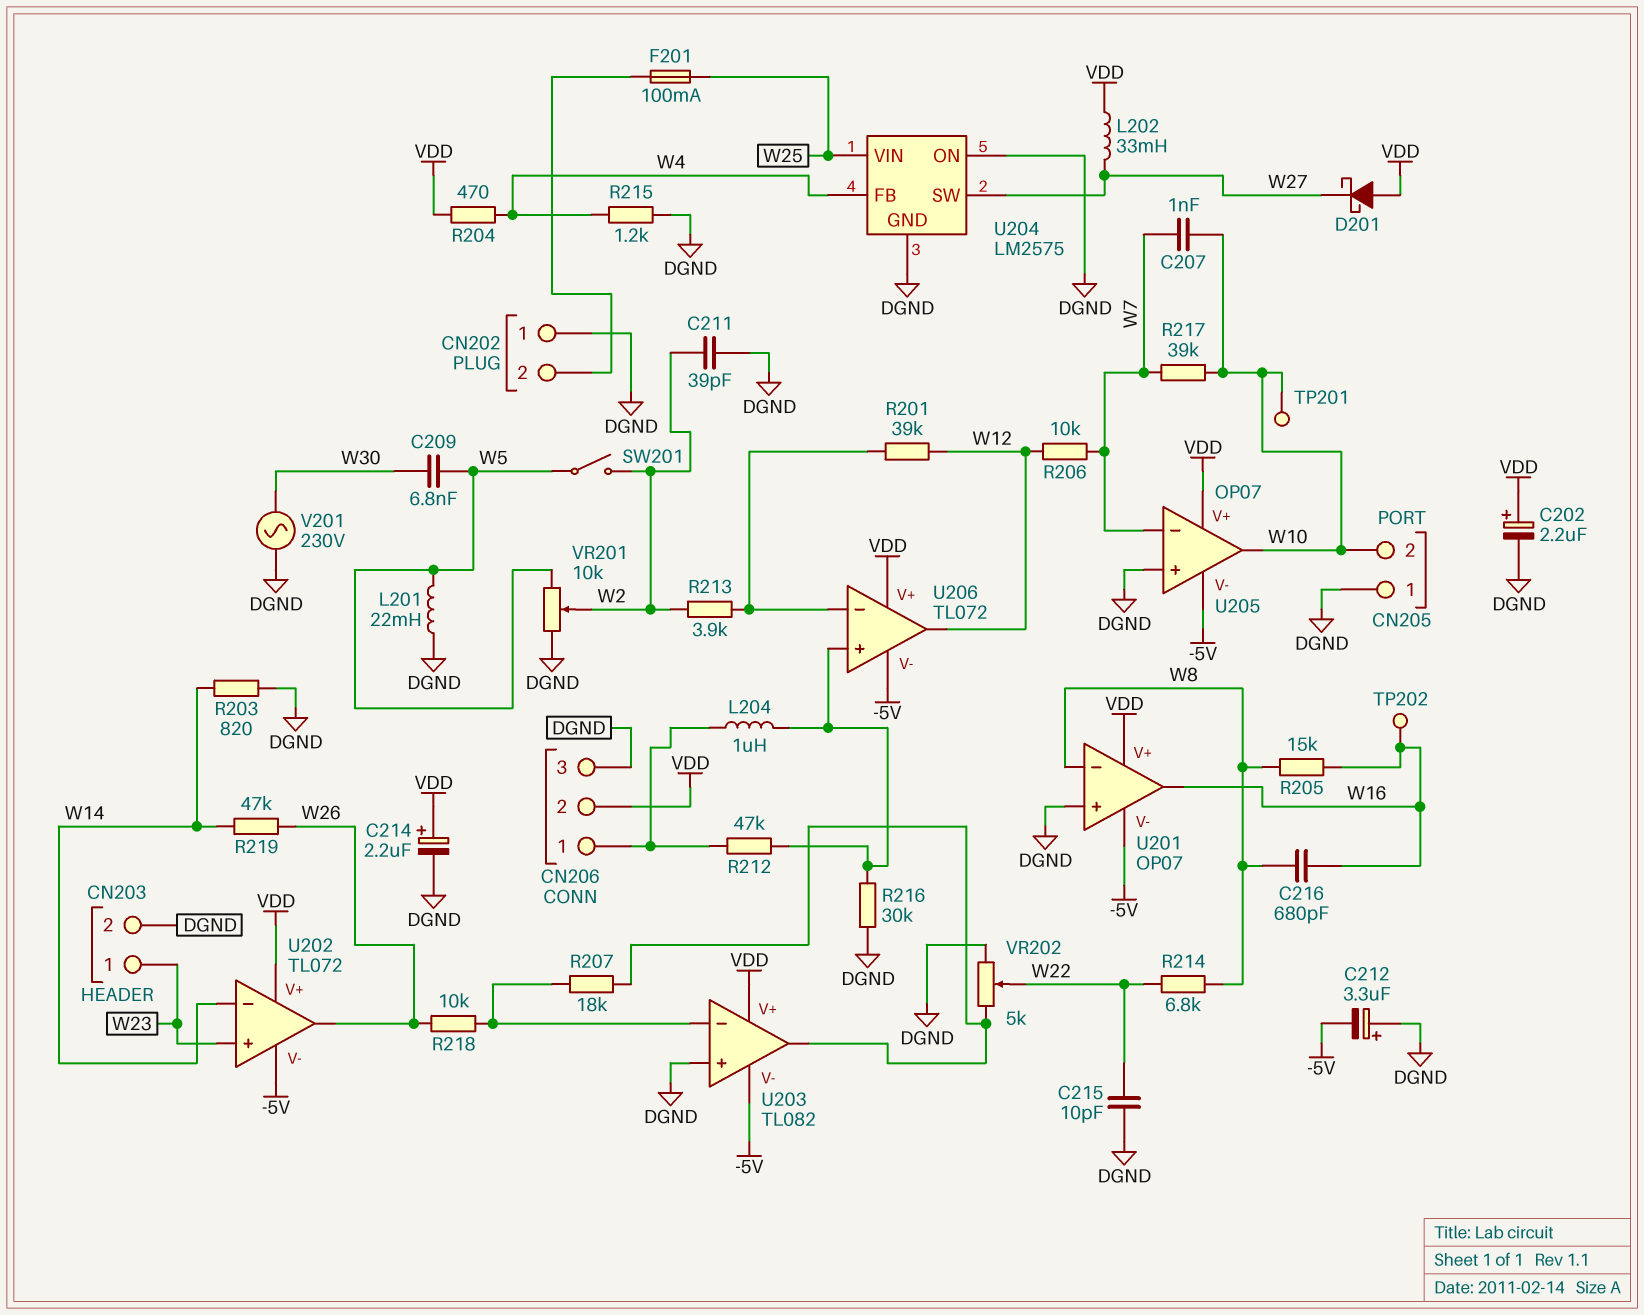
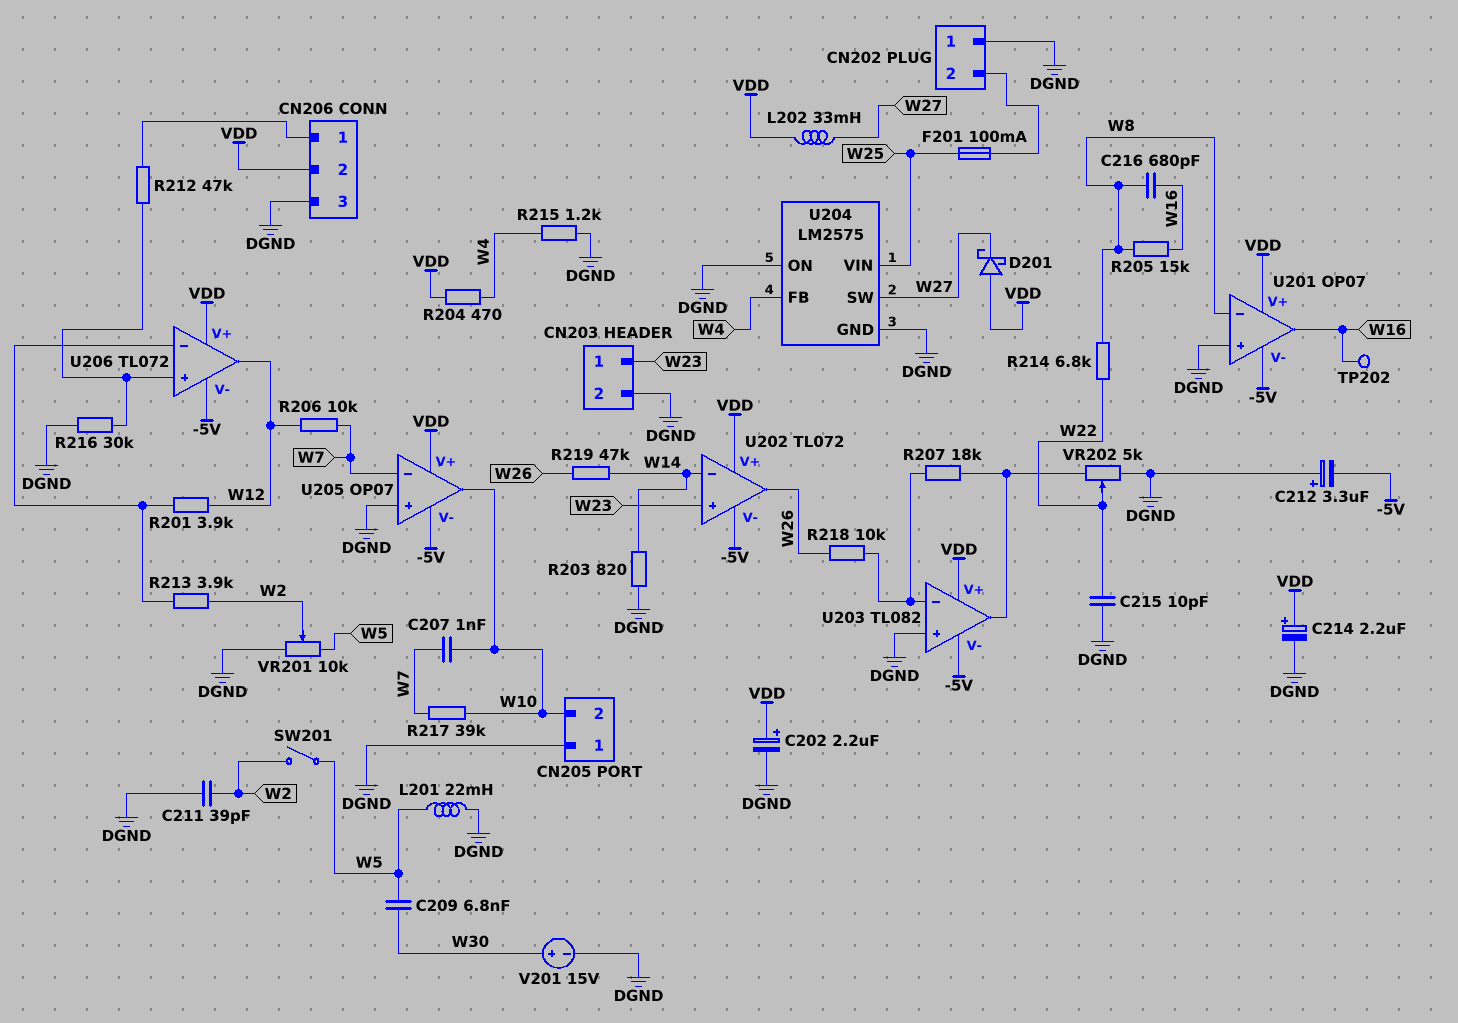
L204: 1uH (CN206/1, U206/in+) -> none
R201: 39k (U206/in-, W12) -> 3.9k (U206/in-, W12)
TP201: test point (W10) -> none
V201: AC 230V (DGND, W30) -> 15V (plus W30, minus DGND)

